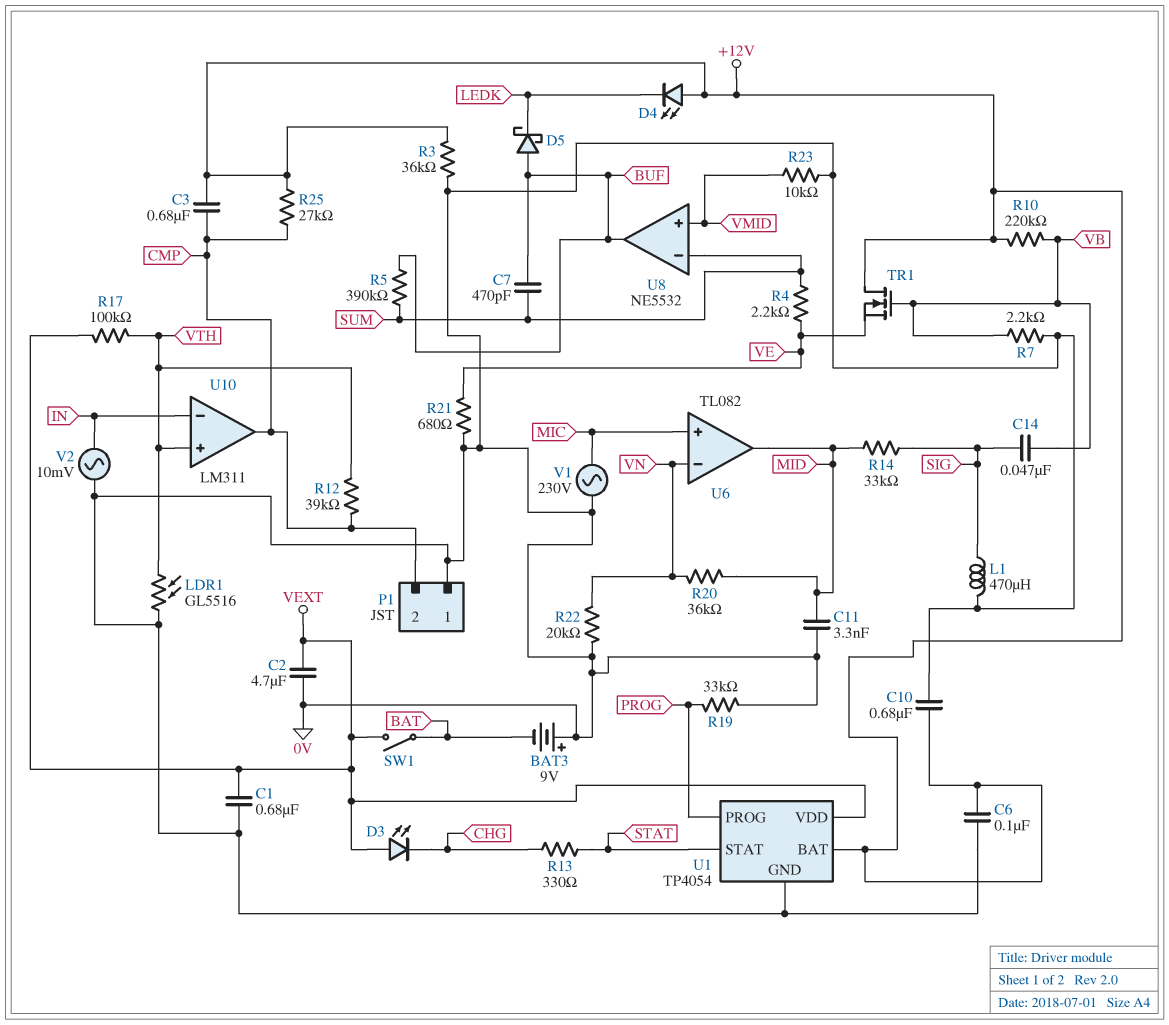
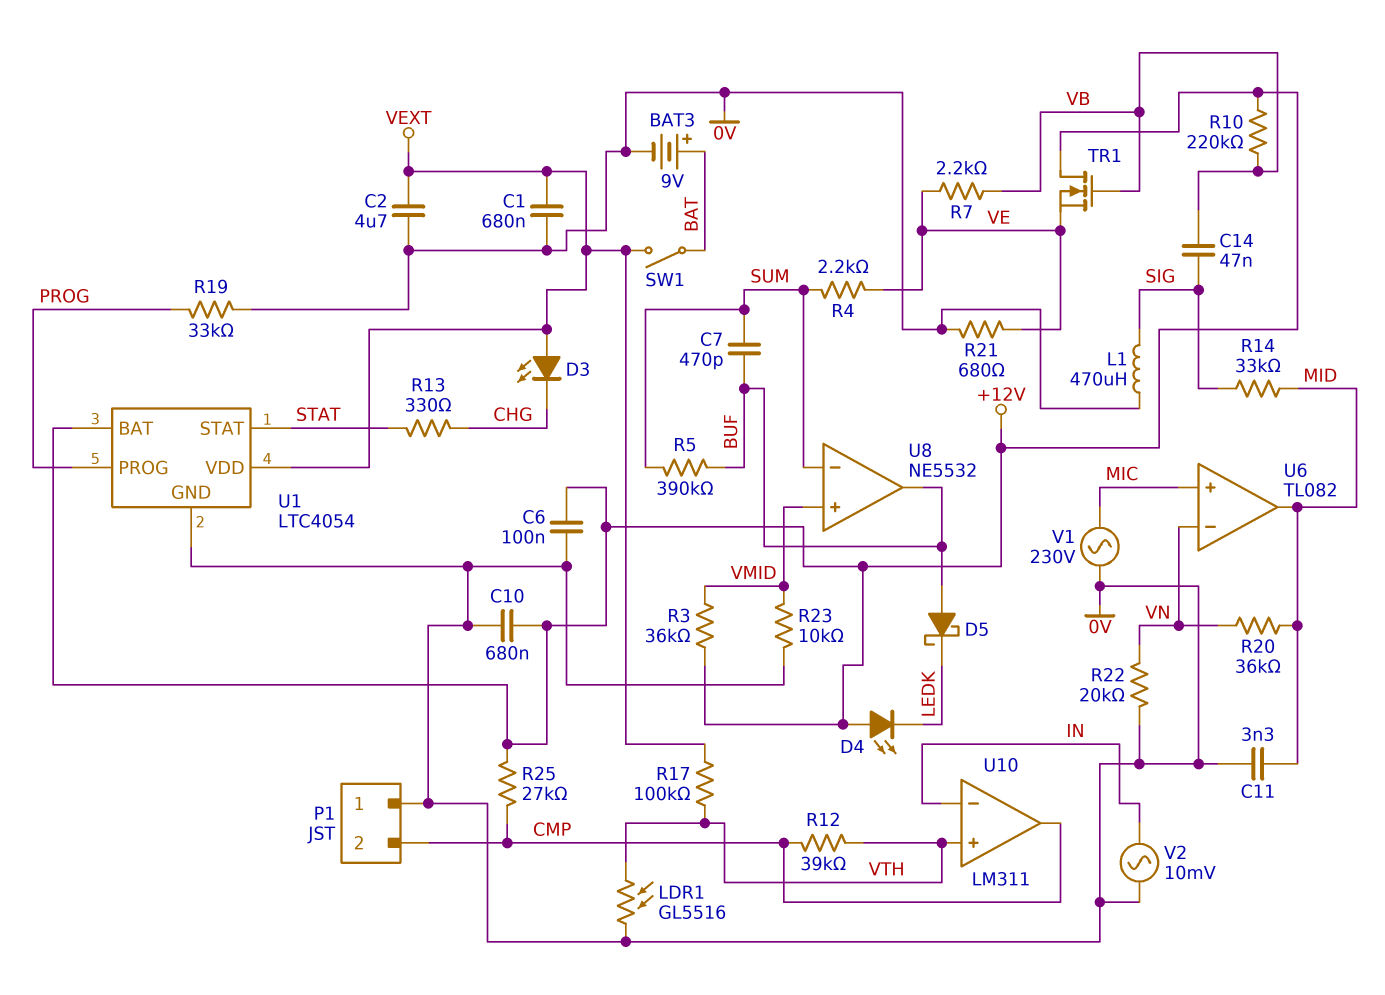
BAT3: 9V (plus 0V, minus BAT) -> 9V (plus BAT, minus 0V)
C3: 680nF (+12V, CMP) -> none
R3: 36k (+12V, 0V) -> 36k (+12V, VMID)
R7: 2.2k (0V, VB) -> 2.2k (VB, VE)
U1: TP4054 -> LTC4054

